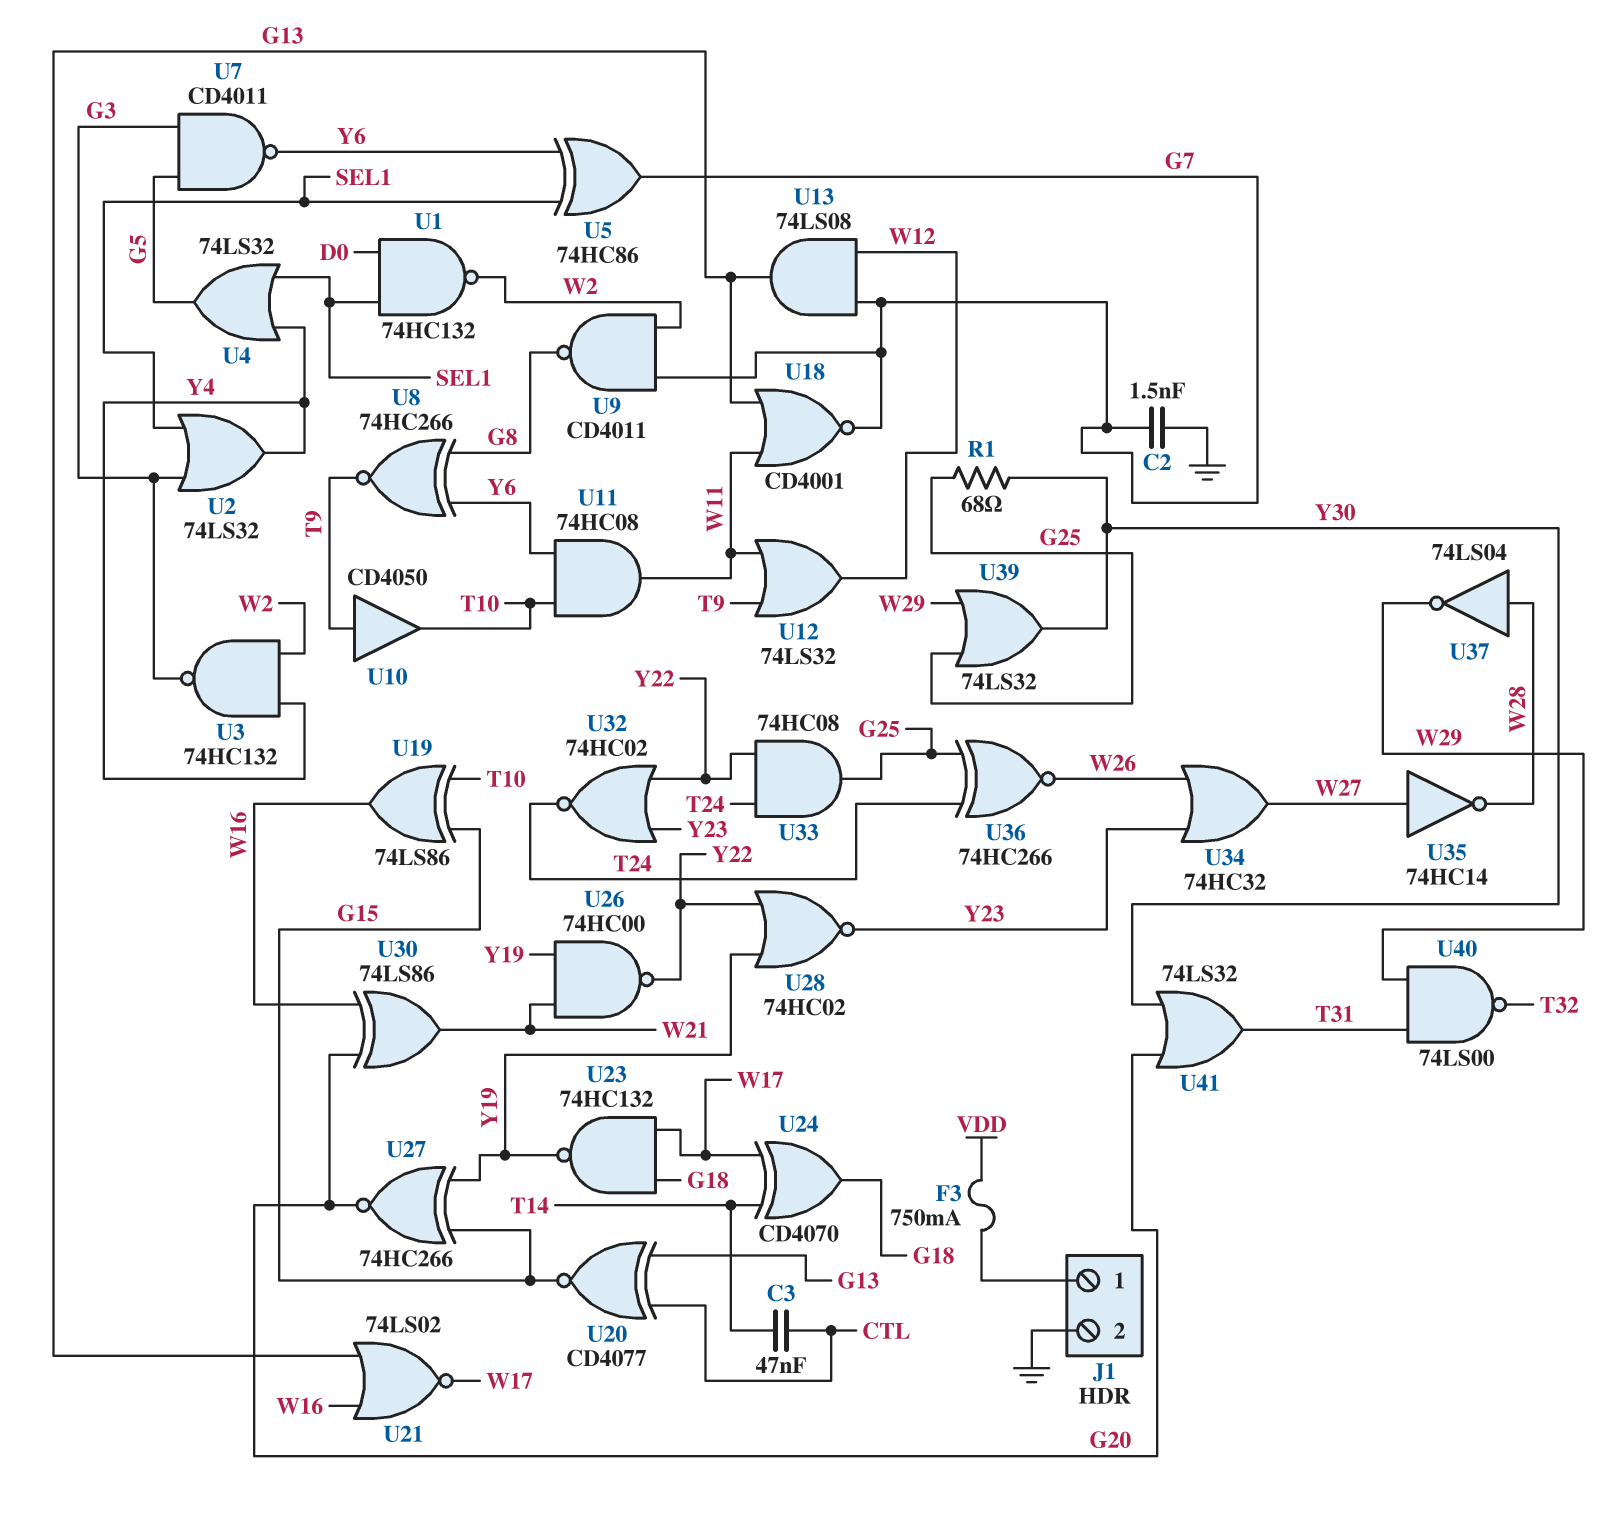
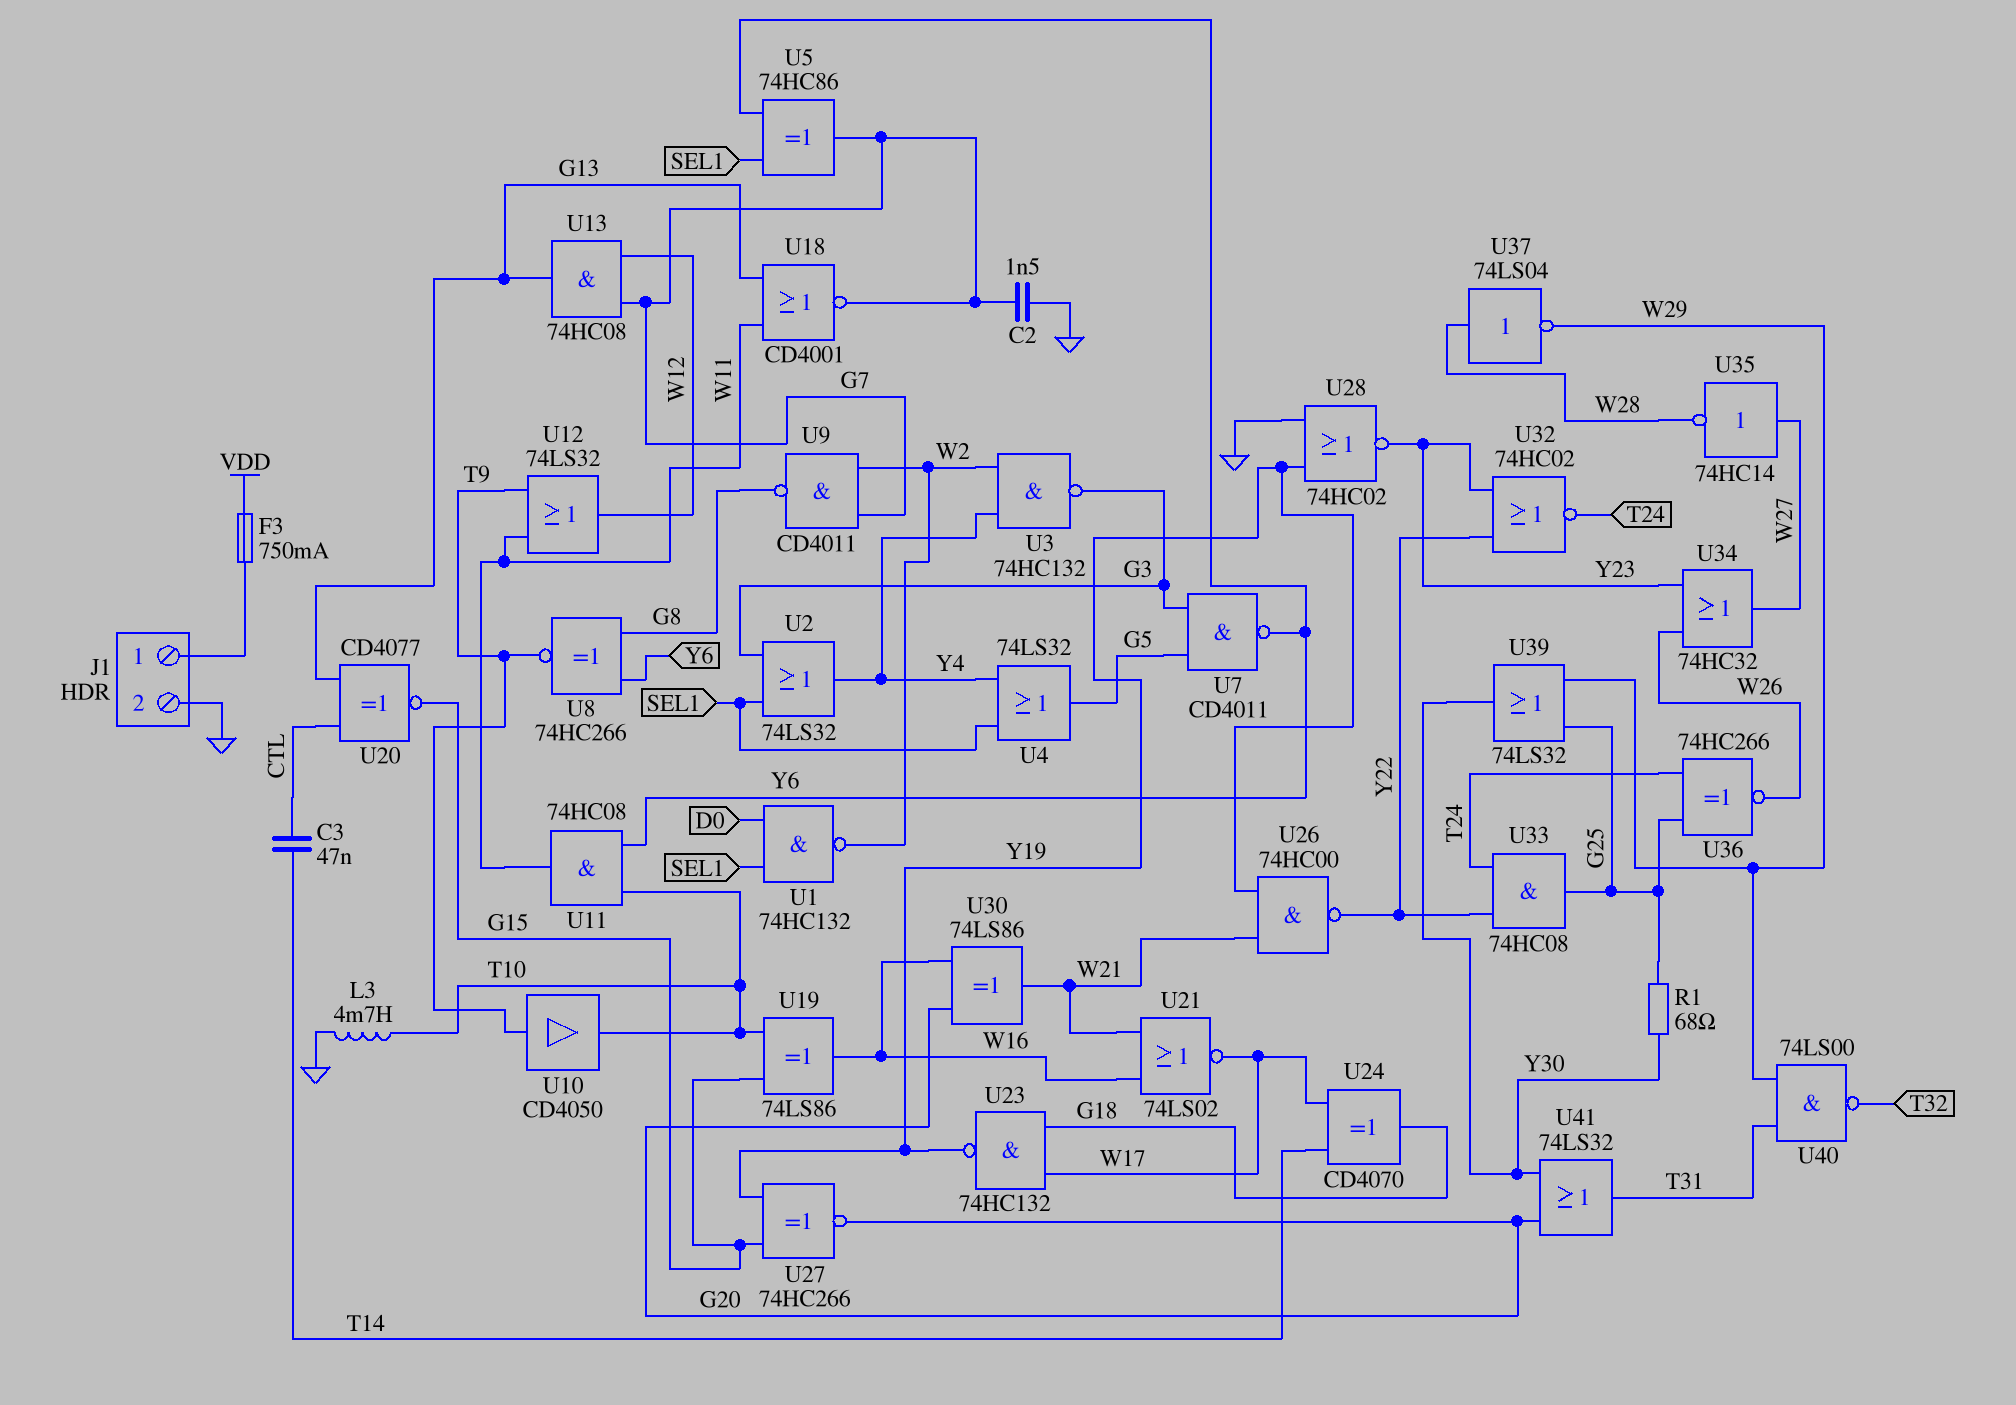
L3: none -> 4.7mH (GND, T10)
U13: AND 74LS08 (in G7, in W12, out G13) -> AND 74HC08 (in G7, in W12, out G13)
U21: NOR 74LS02 (in G13, in W16, out W17) -> NOR 74LS02 (in W16, in W21, out W17)
U28: NOR 74HC02 (in Y19, in Y22, out Y23) -> NOR 74HC02 (in GND, in Y19, out Y23)

